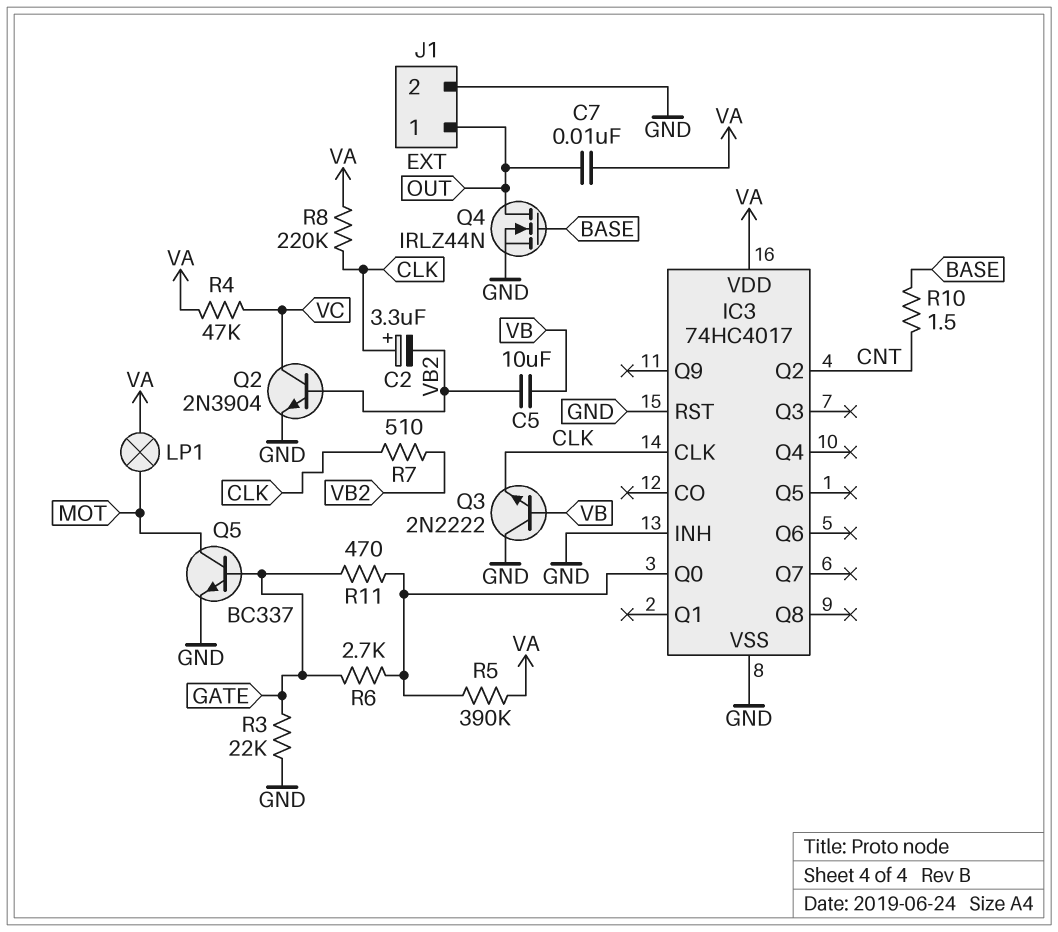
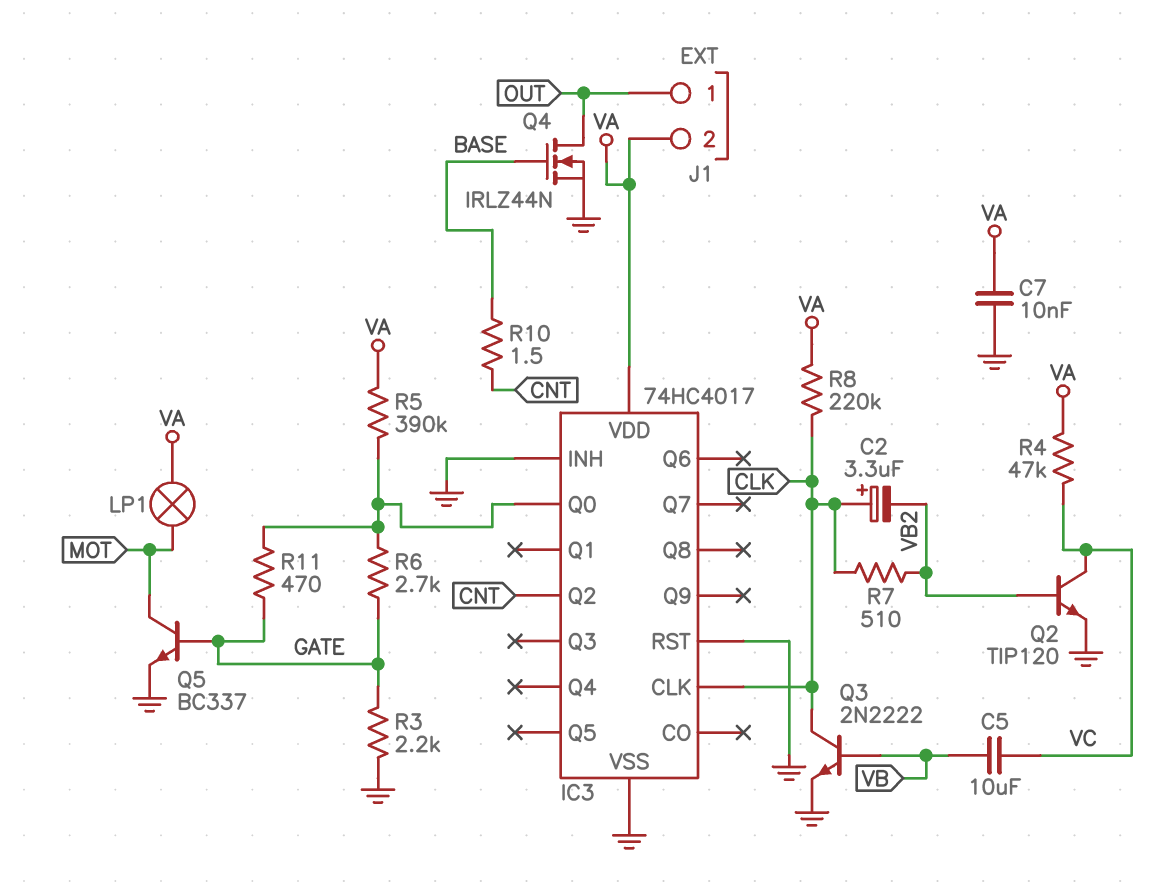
C5: 10uF (VB, VB2) -> 10uF (VB, VC)
C7: 10nF (OUT, VA) -> 10nF (GND, VA)
J1 pin 2: GND -> VA
Q2: NPN 2N3904 (B VB2, C VC, E GND) -> NPN TIP120 (B VB2, C VC, E GND)
Q3: NPN 2N2222 (B VB, C GND, E CLK) -> NPN 2N2222 (B VB, C CLK, E GND)
R3: 22k (GATE, GND) -> 2.2k (GATE, GND)

